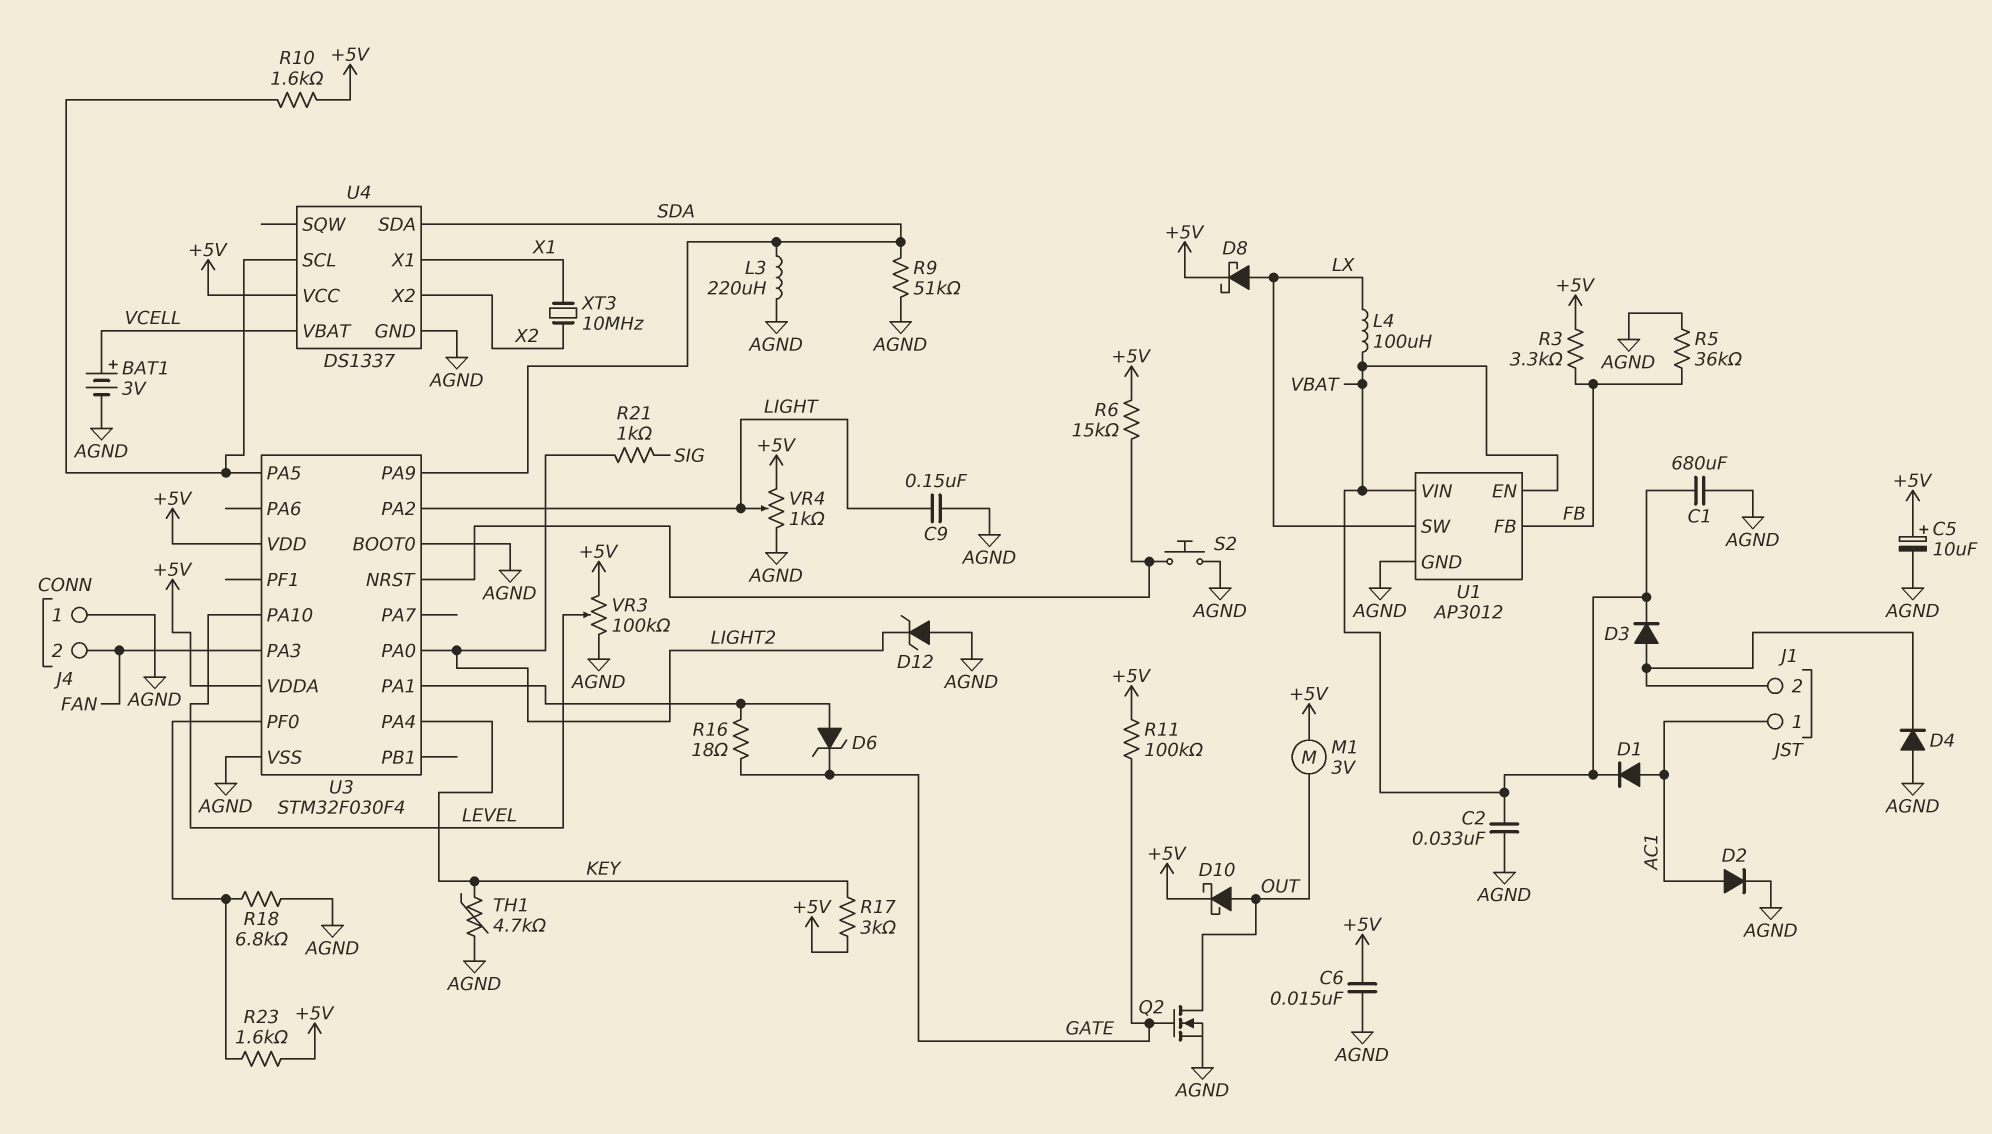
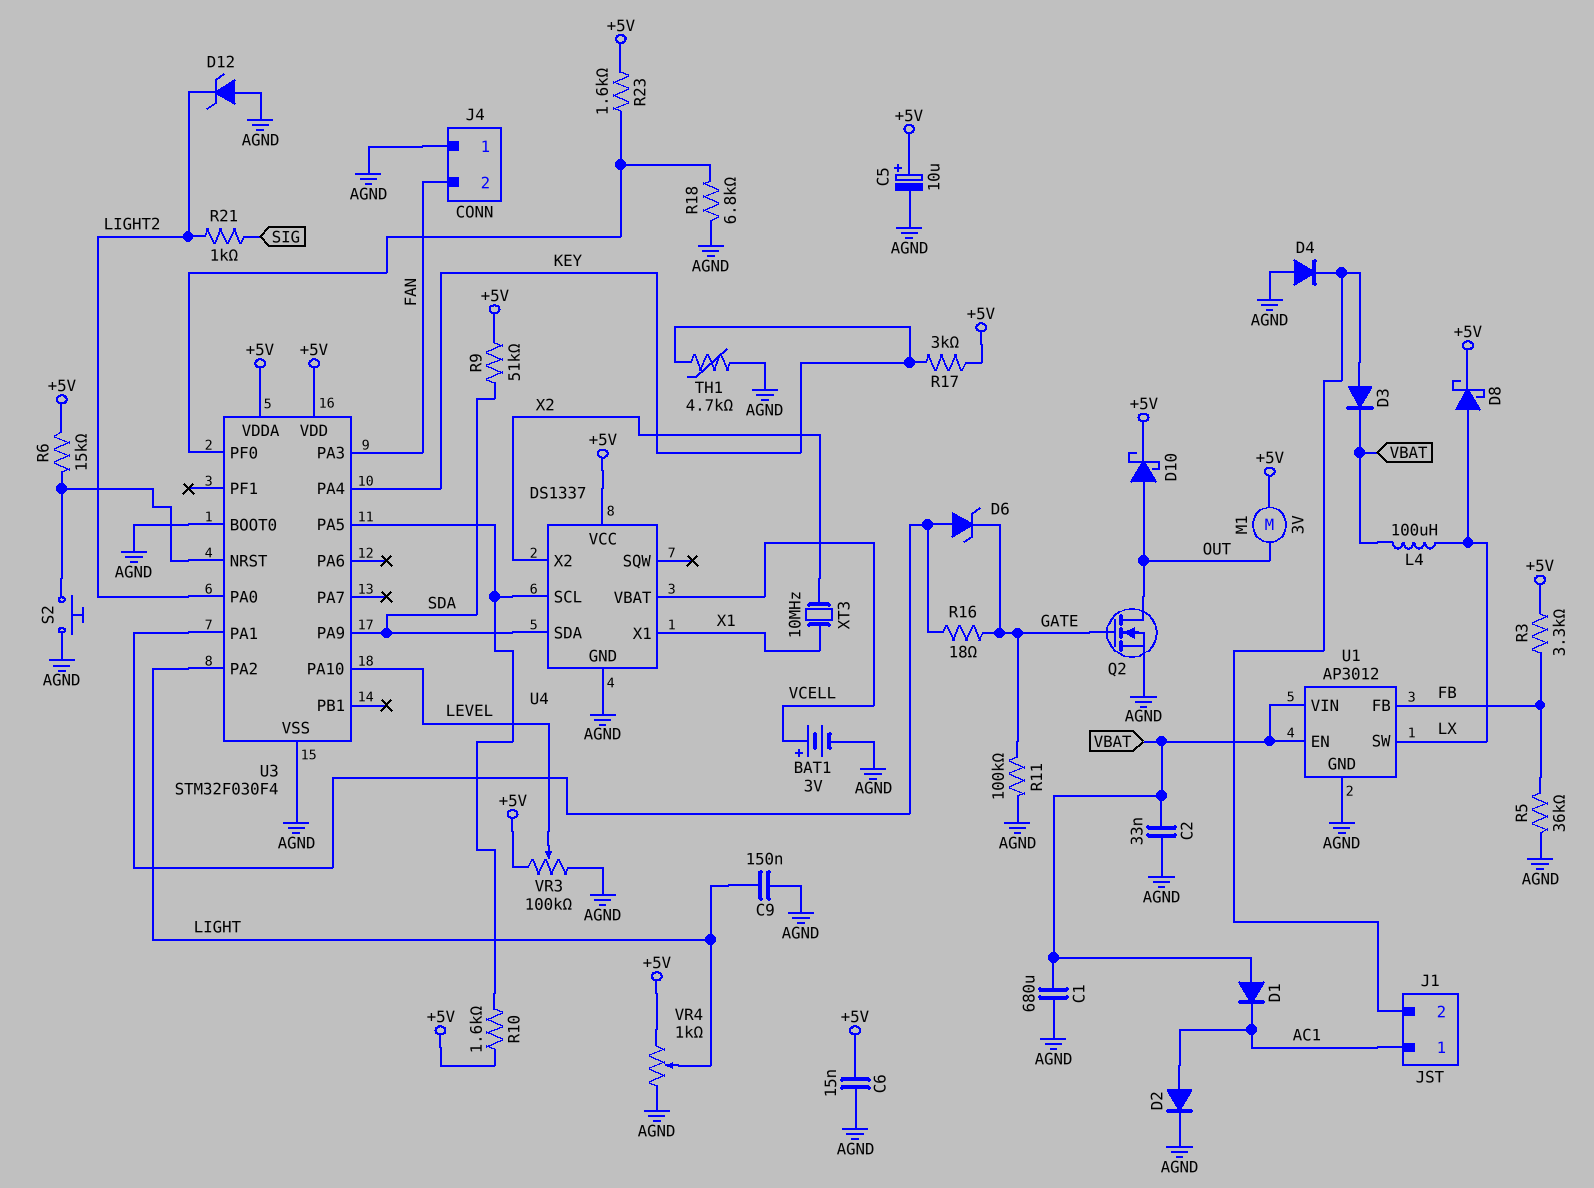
D1: diode (A AC1, K VBAT) -> diode (A VBAT, K AC1)
L3: 220uH (AGND, SDA) -> none
R9: 51k (AGND, SDA) -> 51k (+5V, SDA)
R11: 100k (+5V, GATE) -> 100k (AGND, GATE)

